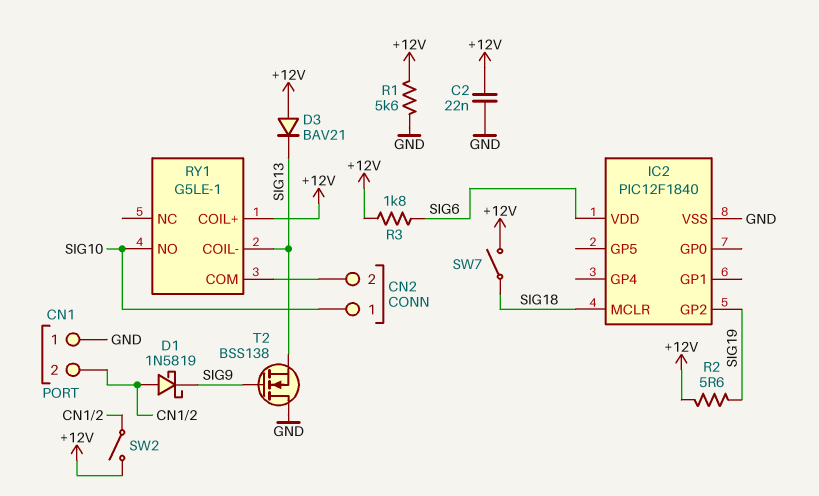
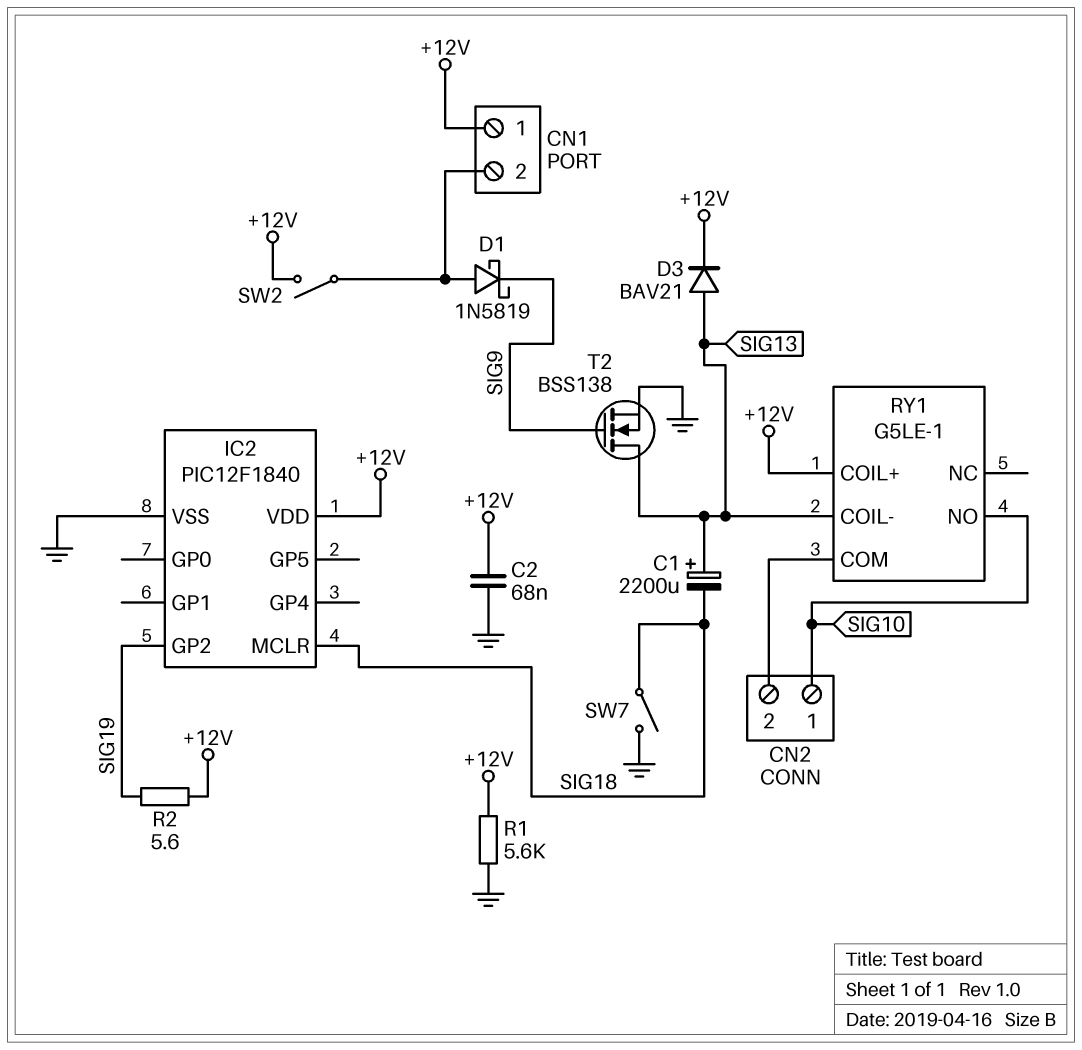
C1: none -> 2200uF (plus SIG13, minus SIG18)
C2: 22nF (+12V, GND) -> 68nF (+12V, GND)
CN1 pin 1: GND -> +12V
D3: diode BAV21 (A +12V, K SIG13) -> diode BAV21 (A SIG13, K +12V)
IC2 pin VDD: SIG6 -> +12V
R3: 1.8k (+12V, SIG6) -> none
SW7: switch (+12V, SIG18) -> switch (GND, SIG18)
T2: NMOS BSS138 (G SIG9, D GND, S SIG13) -> NMOS BSS138 (G SIG9, D SIG13, S GND)

